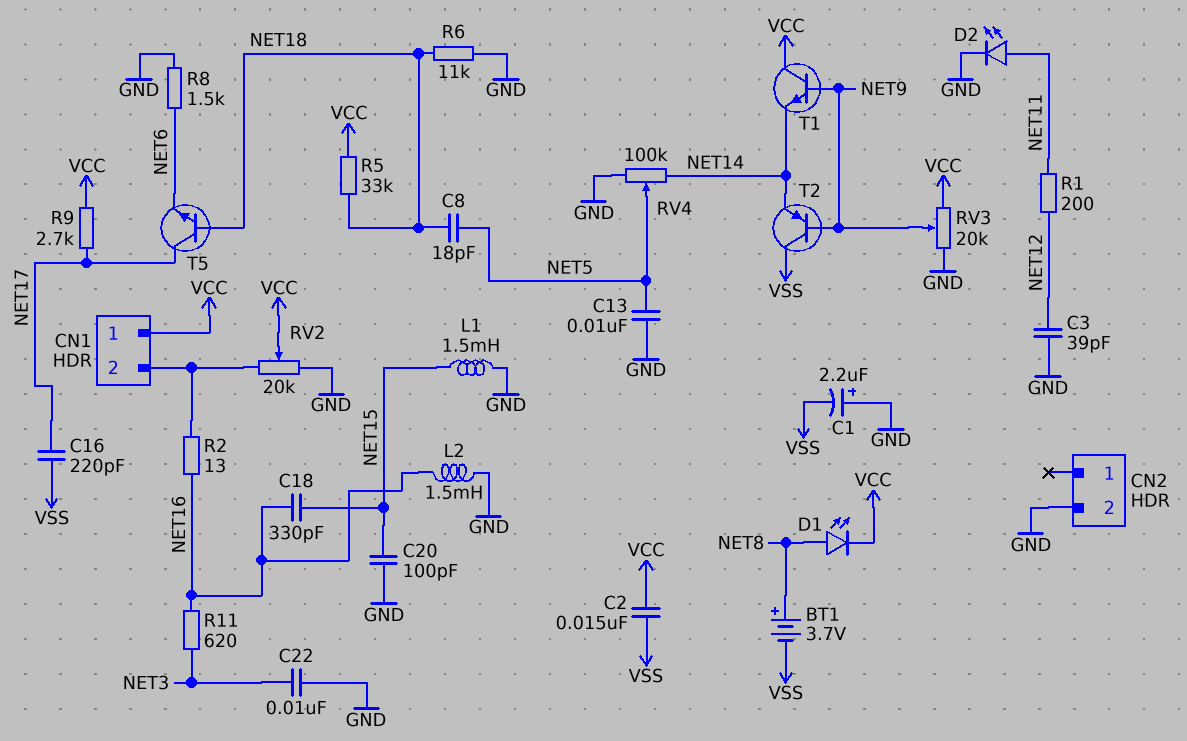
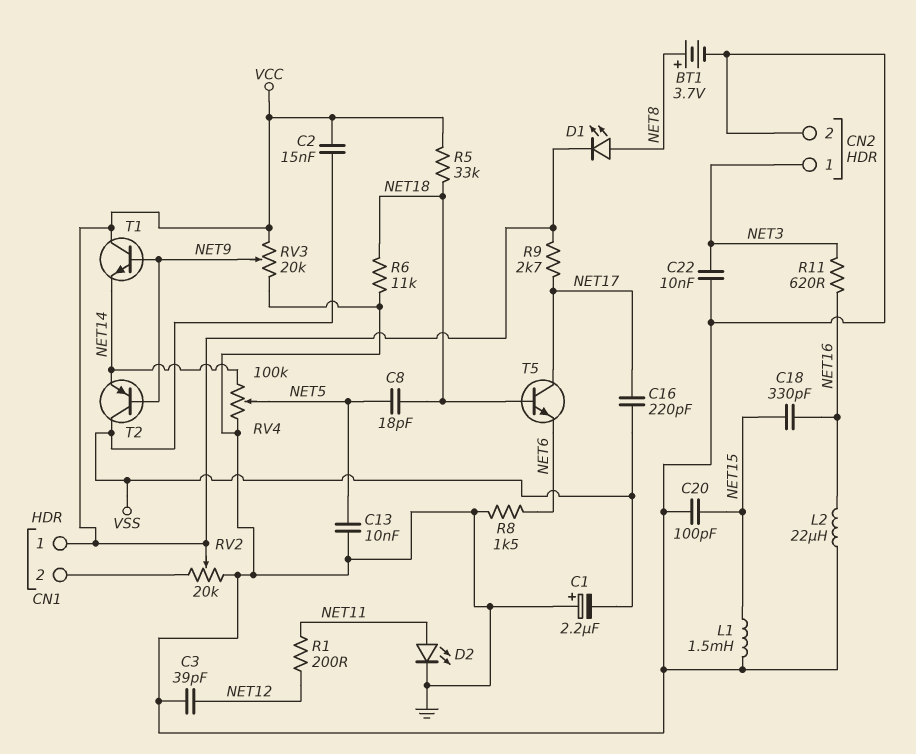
BT1: 3.7V (plus NET8, minus VSS) -> 3.7V (plus NET8, minus GND)
CN2 pin 1: none -> NET3
L2: 1.5mH (GND, NET16) -> 22uH (GND, NET16)
R2: 13 (CN1/2, NET16) -> none

